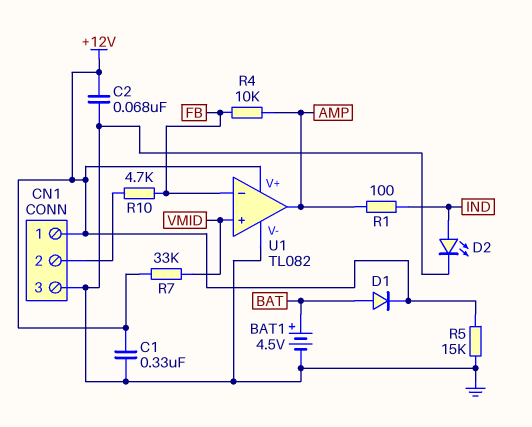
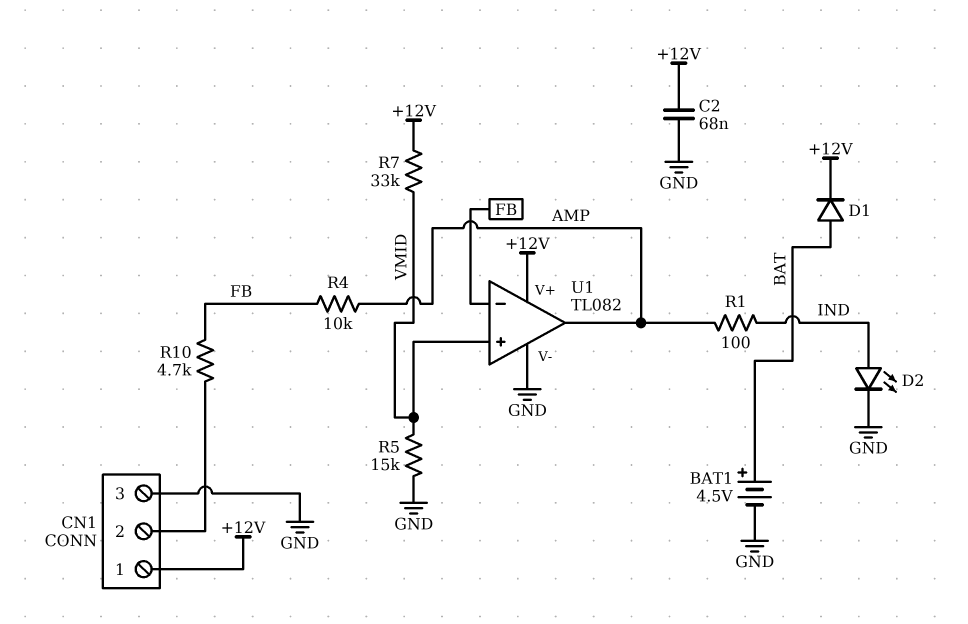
C1: 330nF (+12V, GND) -> none
R5: 15k (+12V, GND) -> 15k (GND, VMID)

